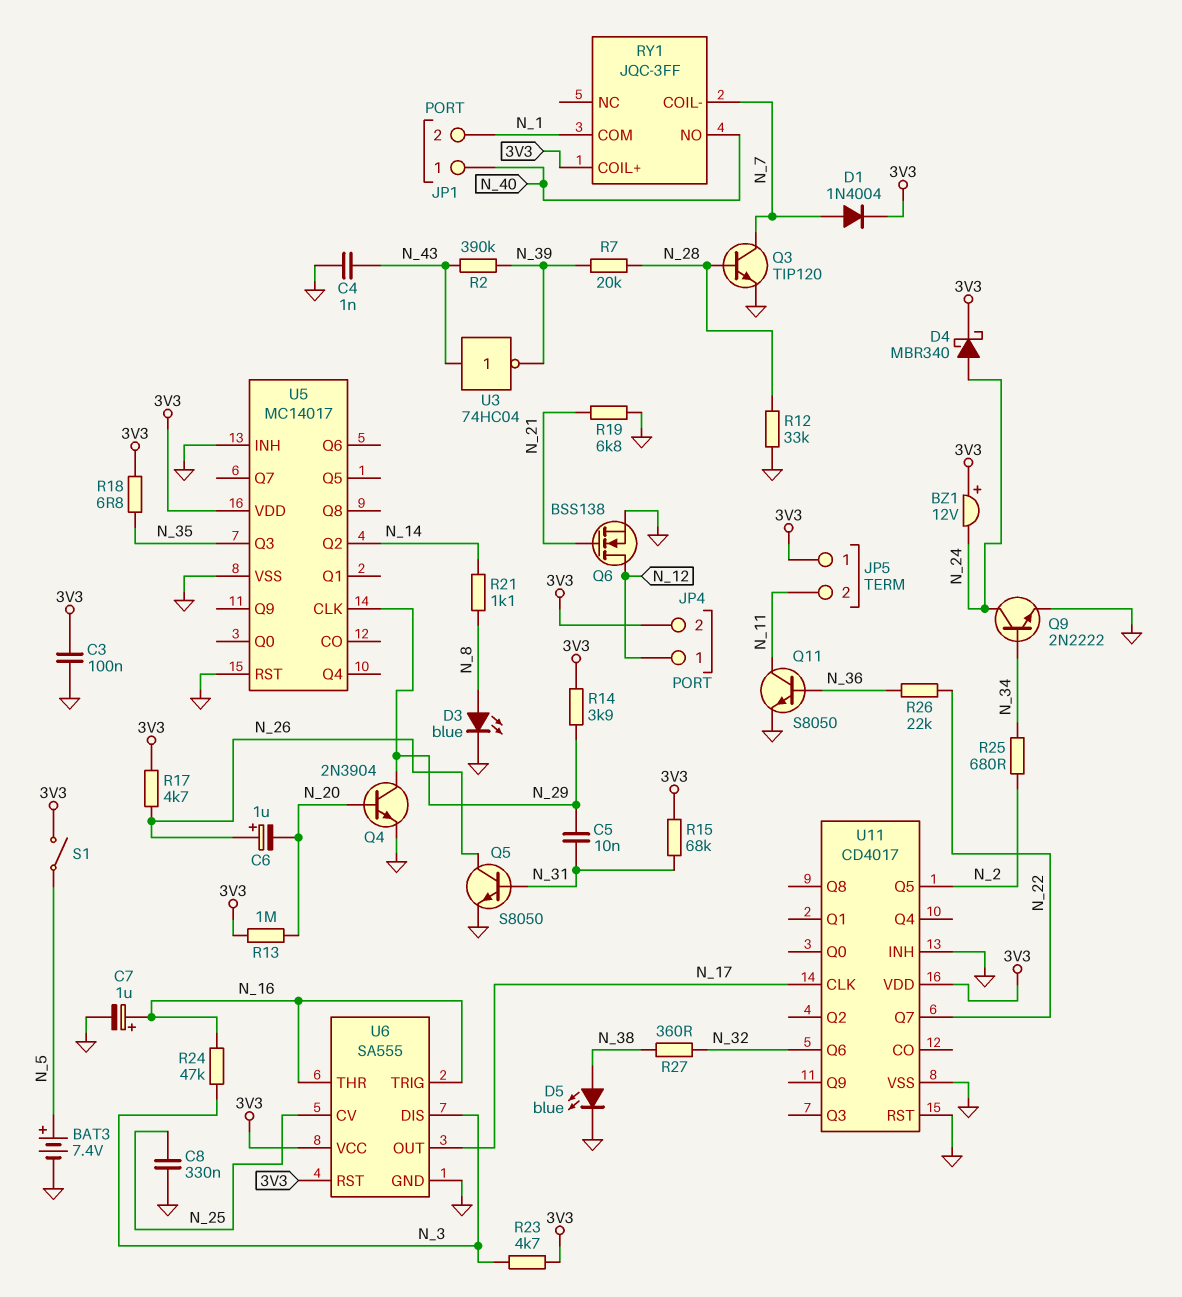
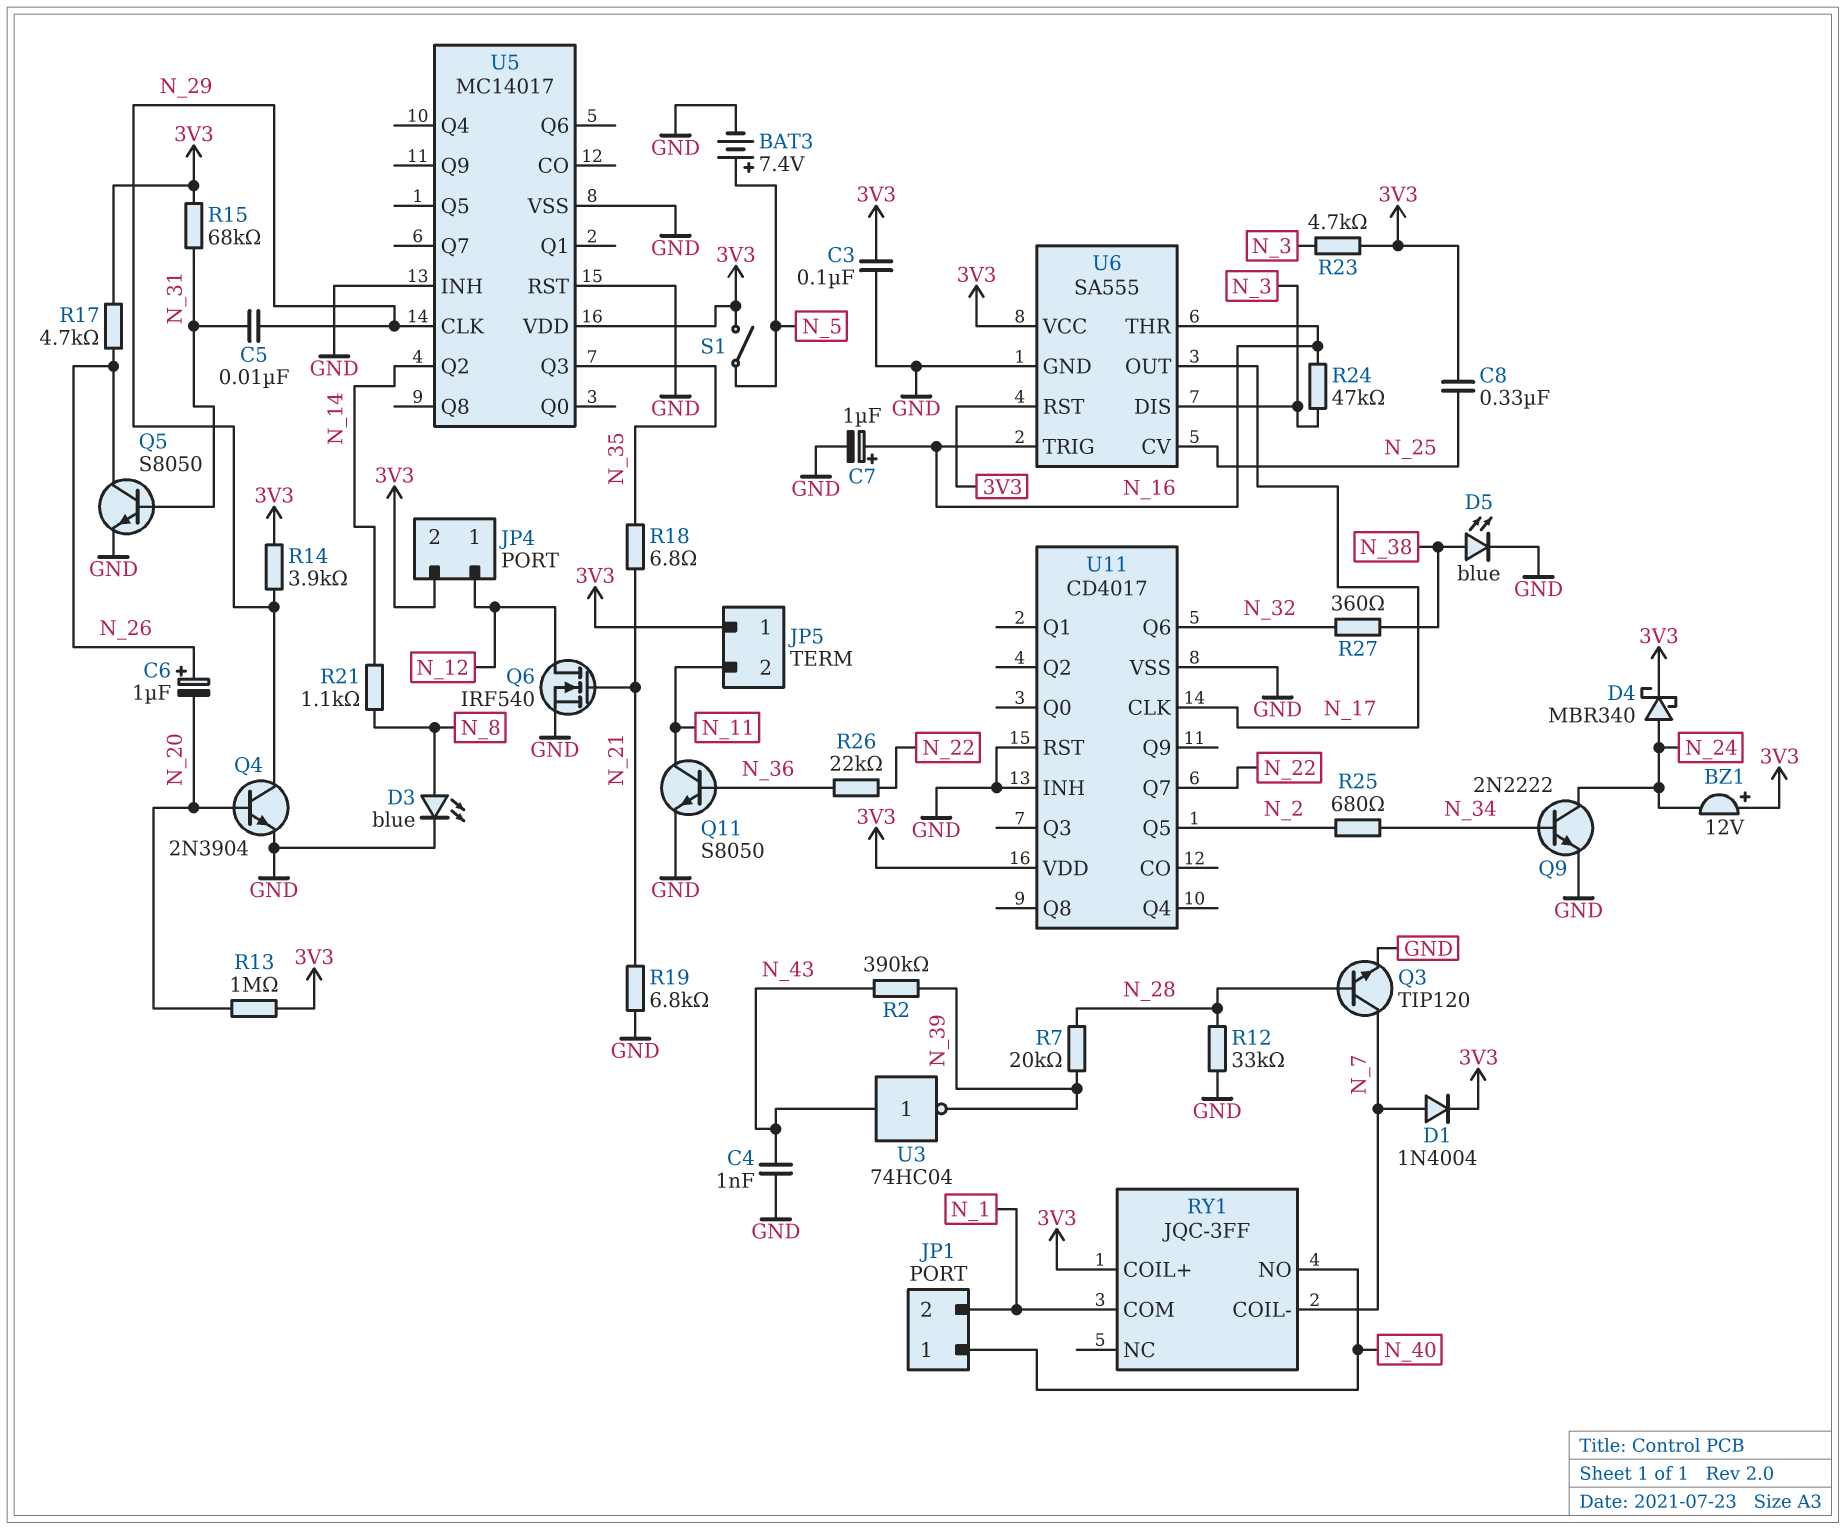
C8: 330nF (GND, N_25) -> 330nF (3V3, N_25)
Q6: NMOS BSS138 (G N_21, D N_12, S GND) -> NMOS IRF540 (G N_21, D N_12, S GND)
R18: 6.8 (3V3, N_35) -> 6.8 (N_21, N_35)

